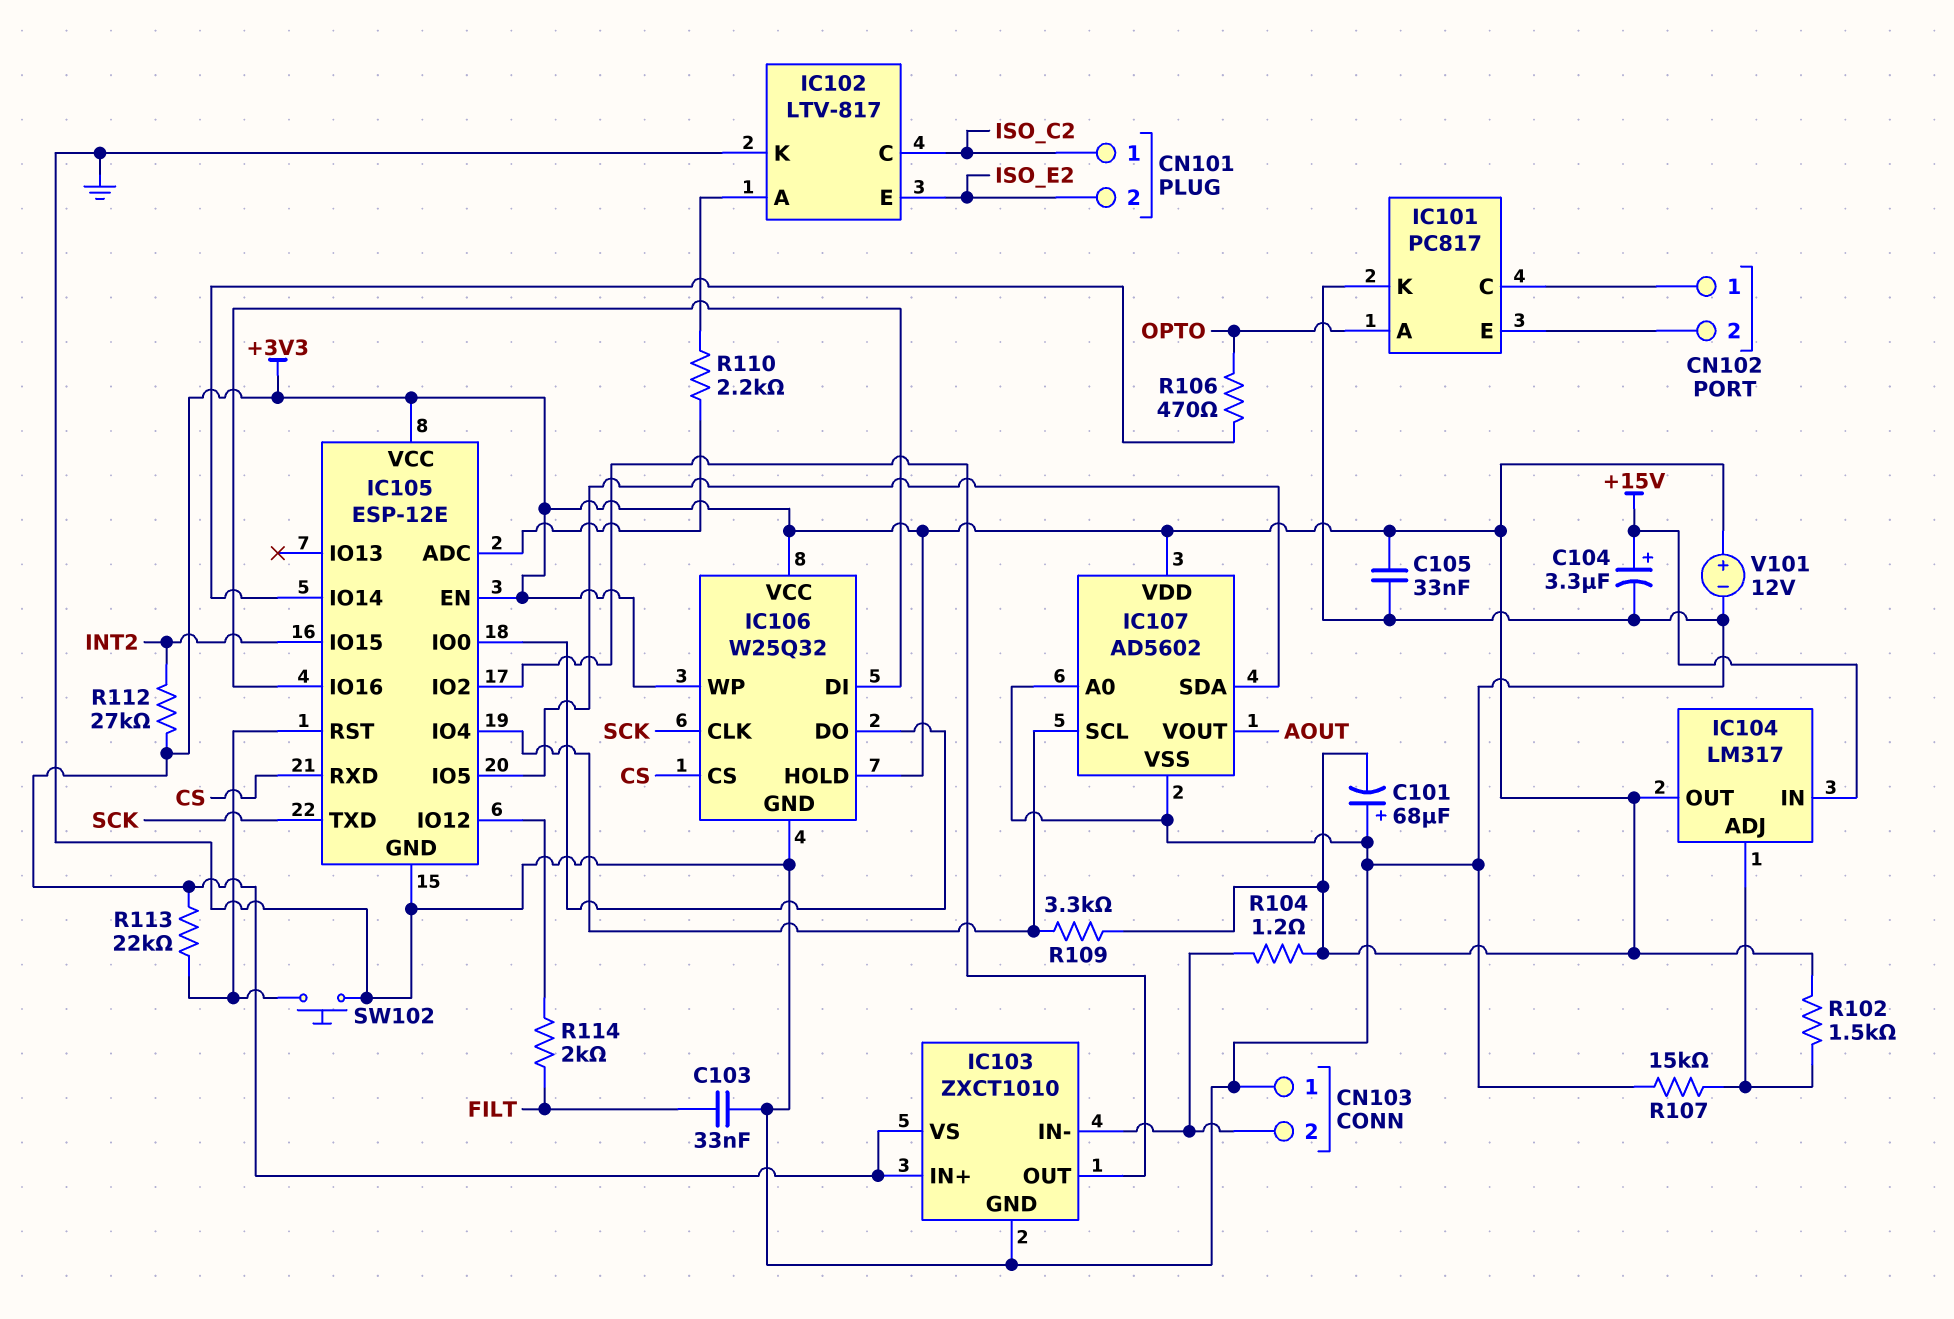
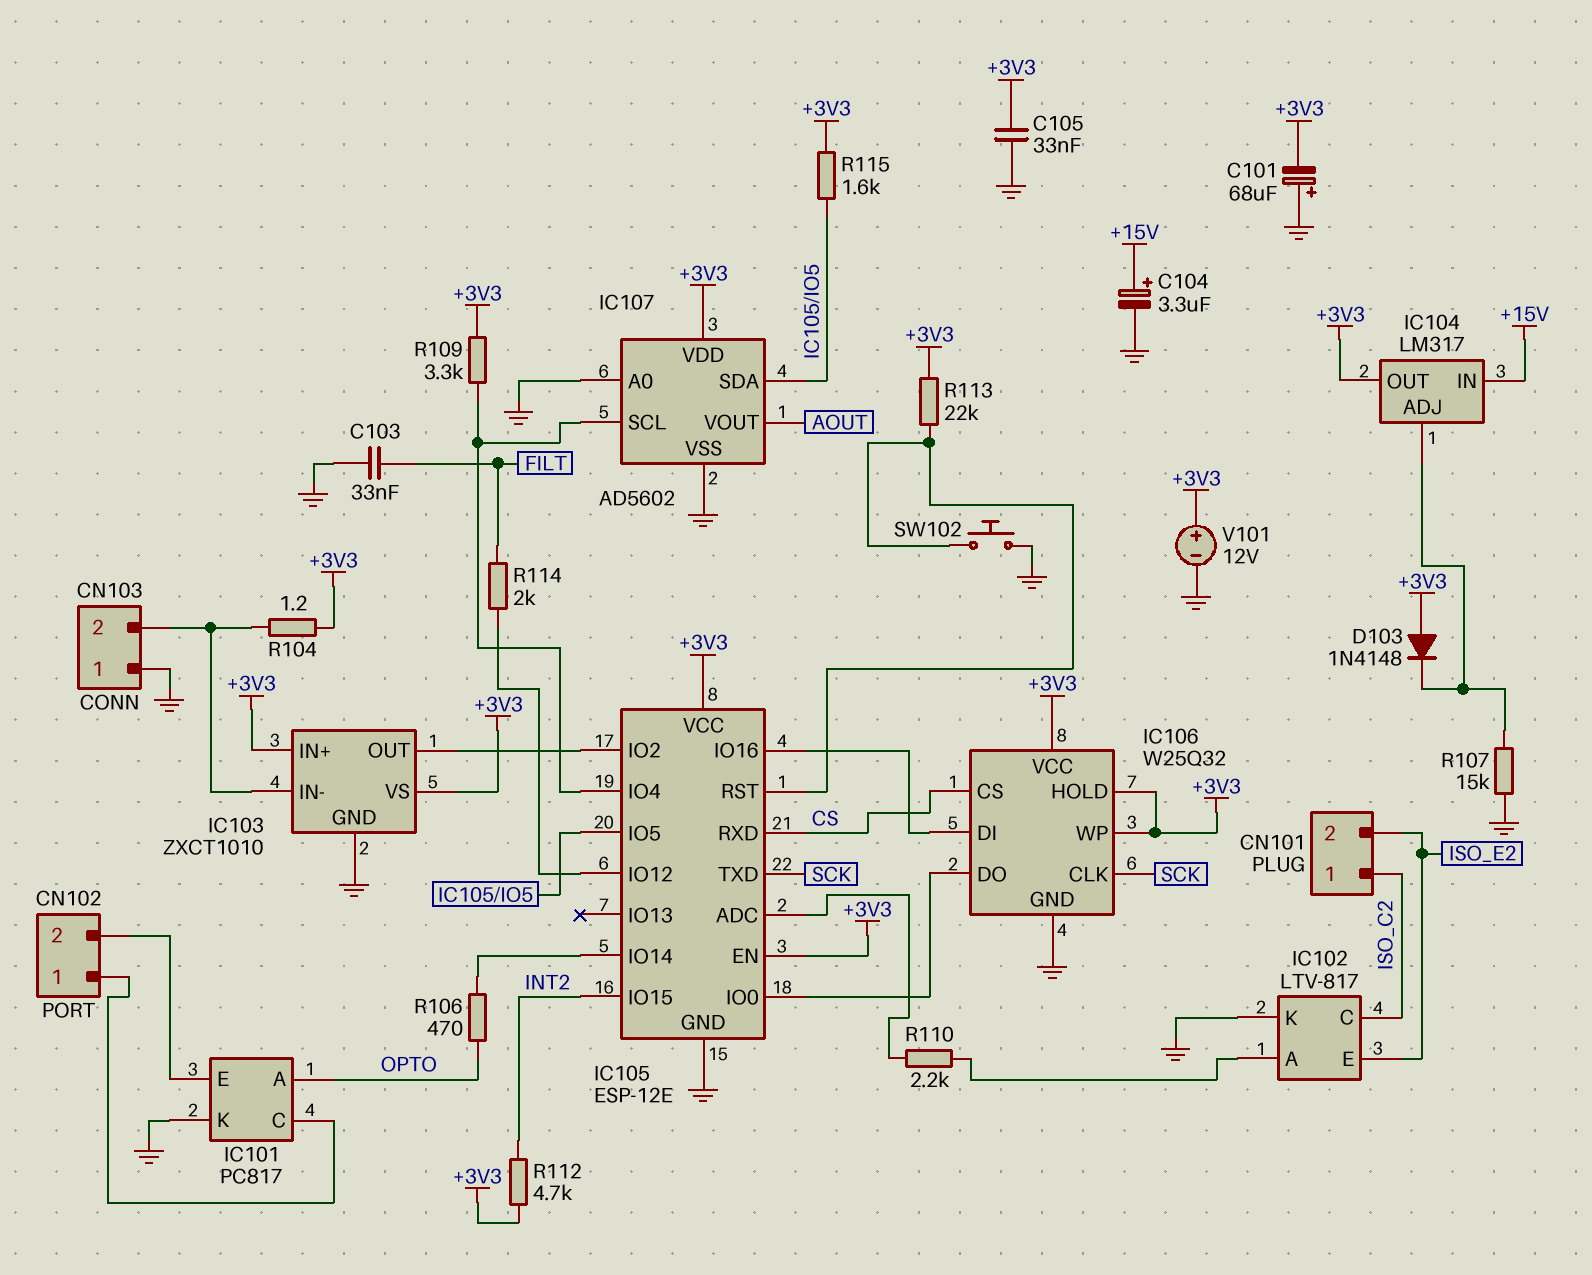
D103: none -> diode 1N4148 (A +3V3, K IC104/ADJ)
R102: 1.5k (+3V3, IC104/ADJ) -> none
R112: 27k (+3V3, INT2) -> 4.7k (+3V3, INT2)
R115: none -> 1.6k (+3V3, IC105/IO5)

